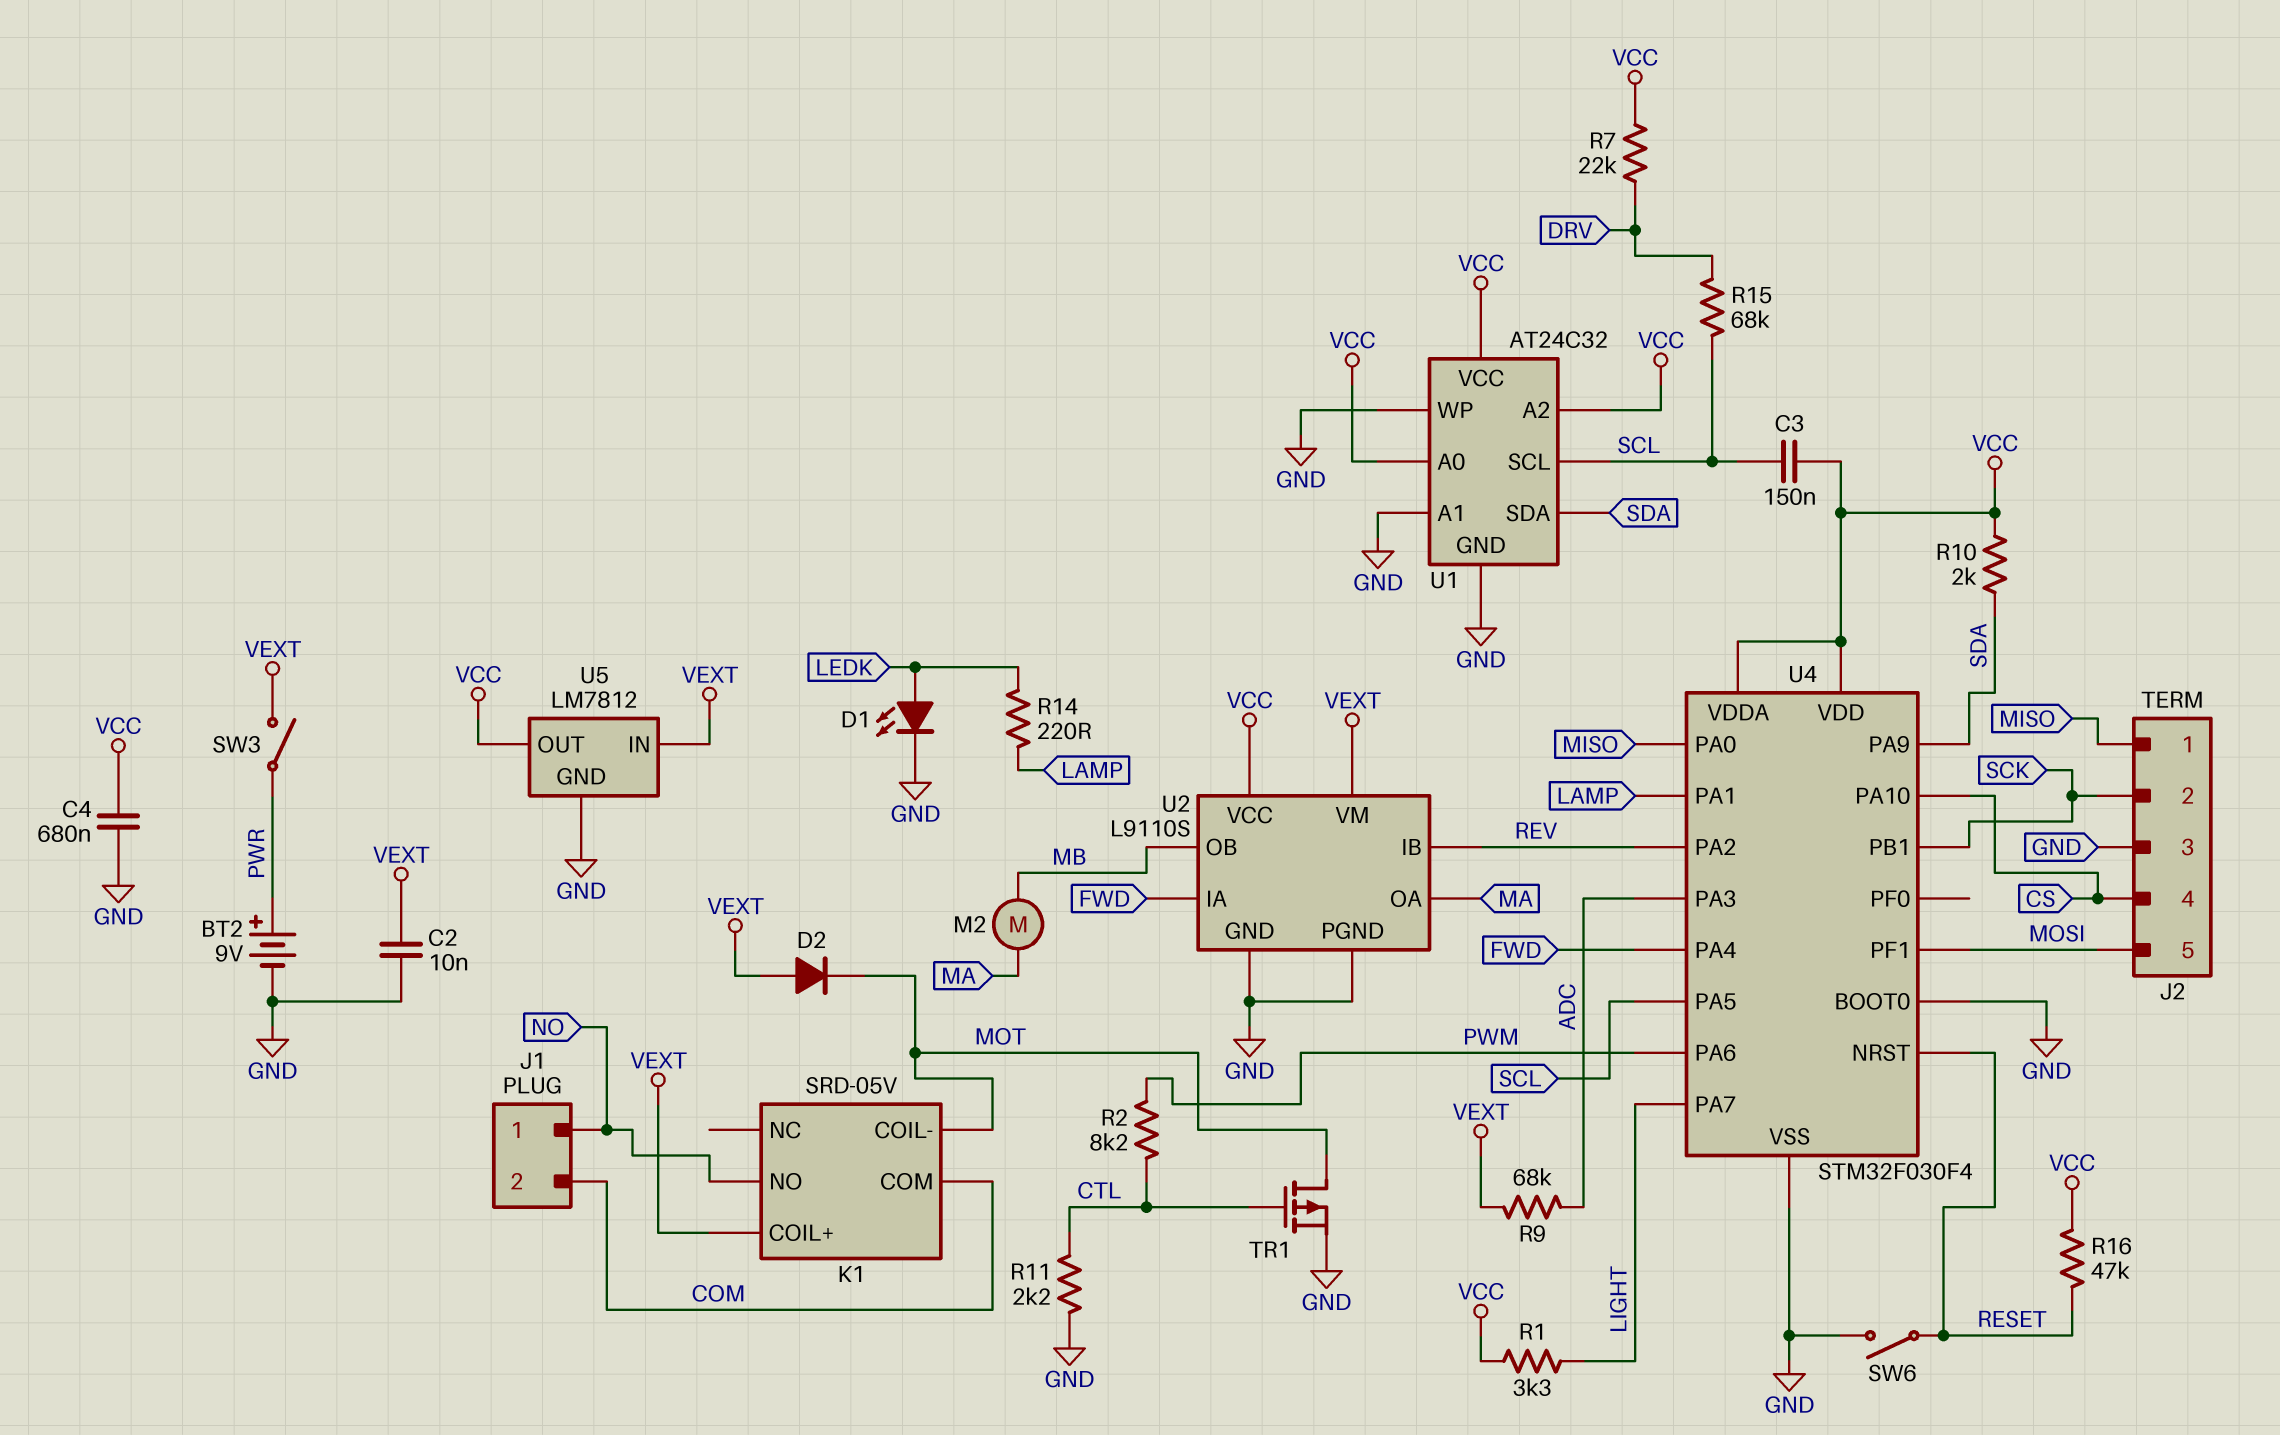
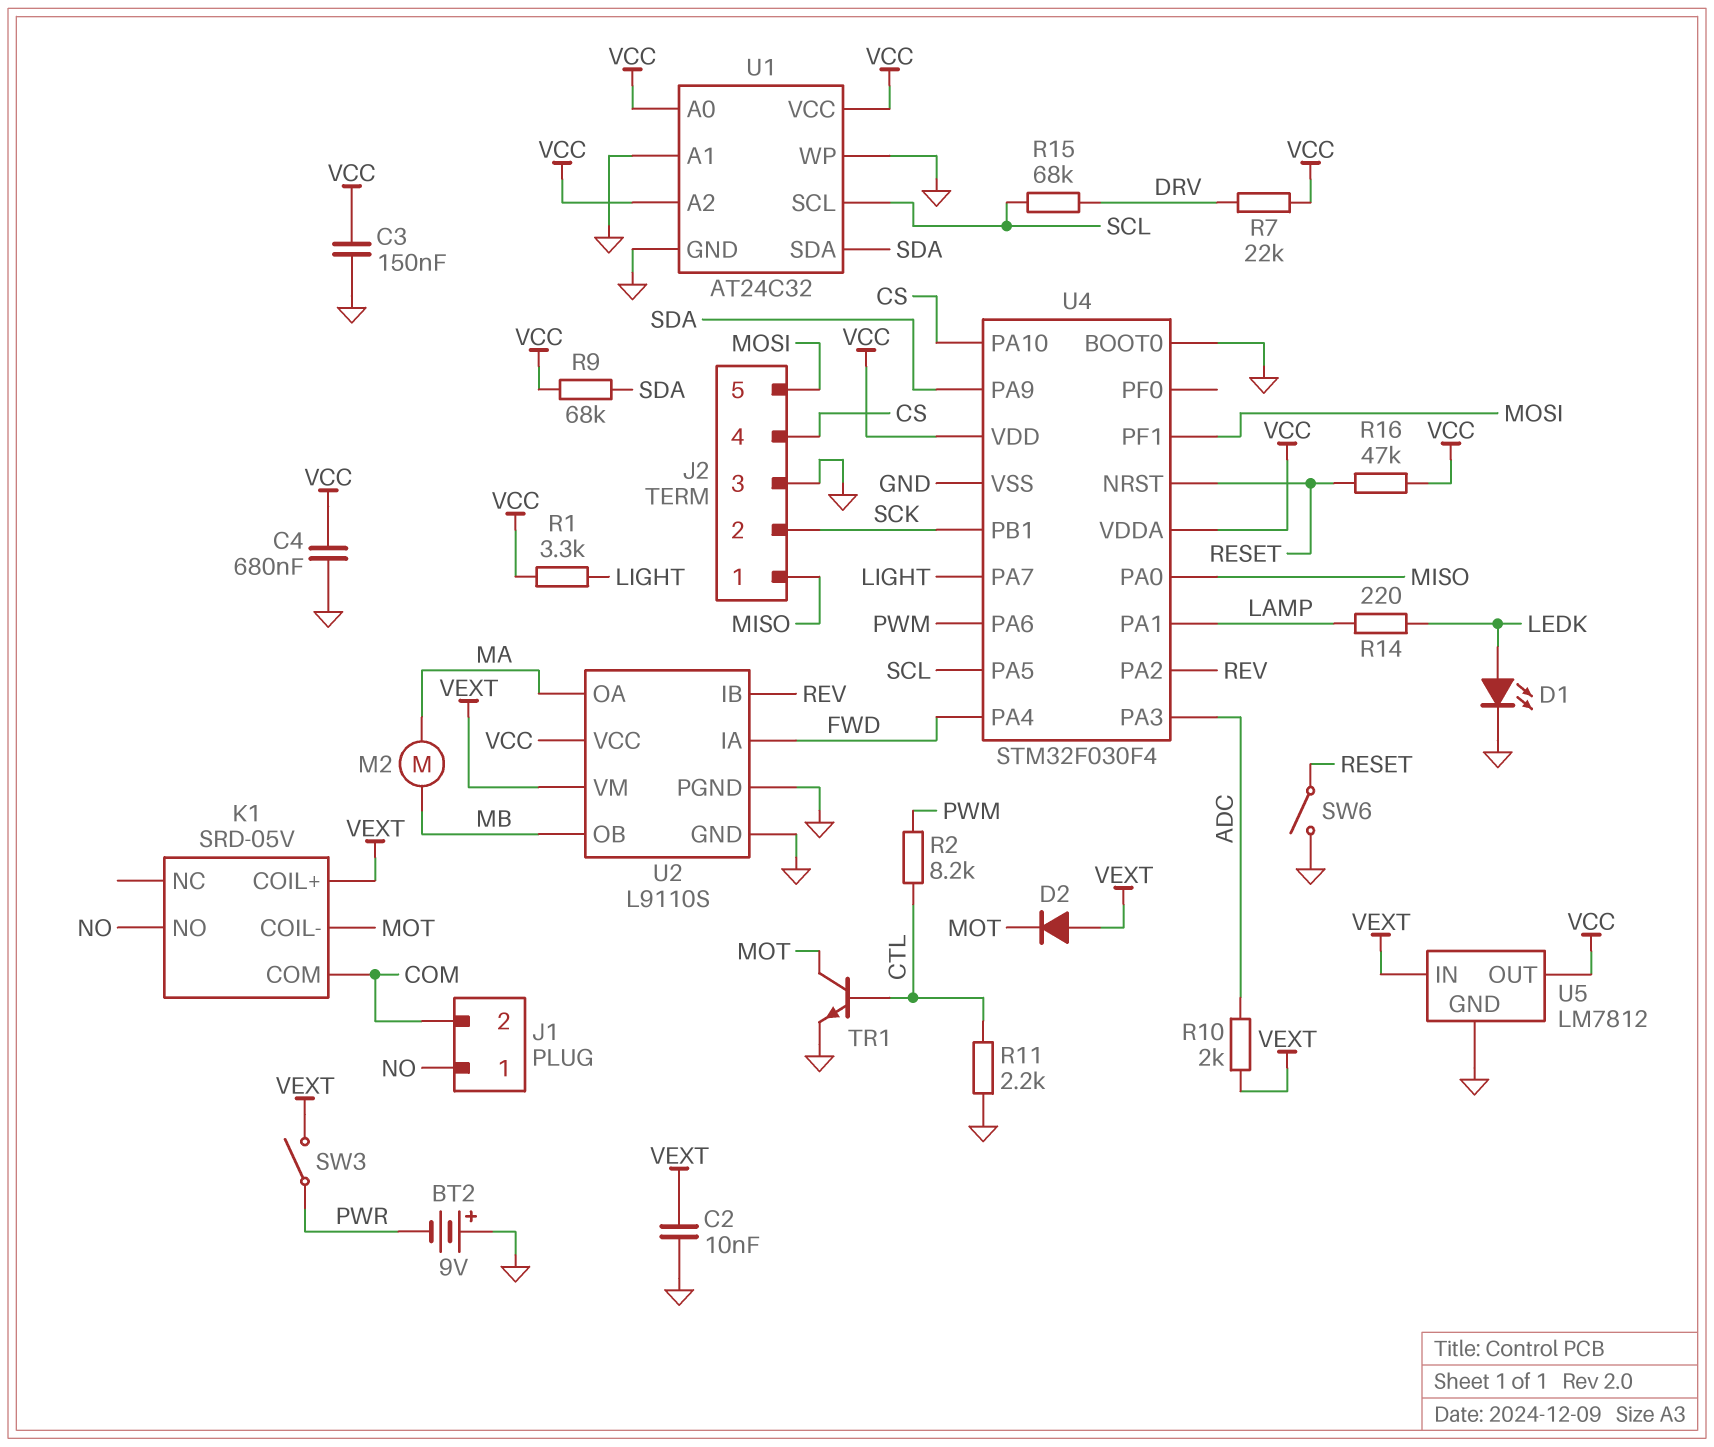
BT2: 9V (plus PWR, minus GND) -> 9V (plus GND, minus PWR)
C3: 150nF (SCL, VCC) -> 150nF (GND, VCC)
R9: 68k (ADC, VEXT) -> 68k (SDA, VCC)
R10: 2k (SDA, VCC) -> 2k (ADC, VEXT)
TR1: PMOS (G CTL, D MOT, S GND) -> NPN (B CTL, C MOT, E GND)

